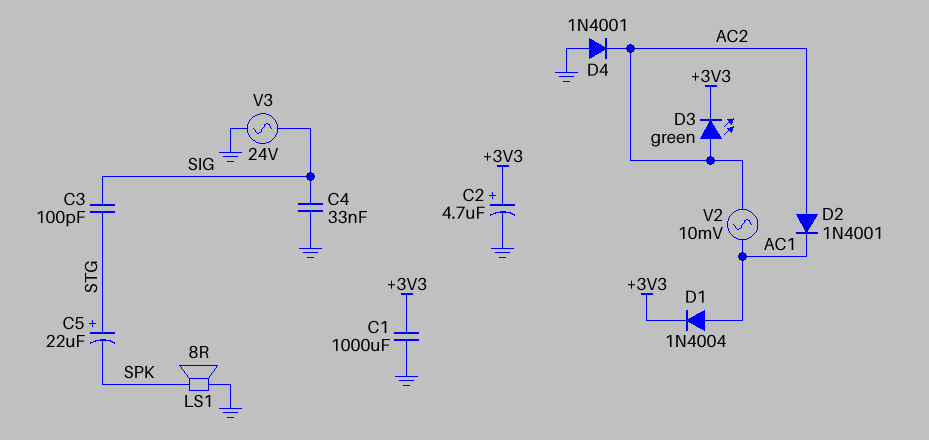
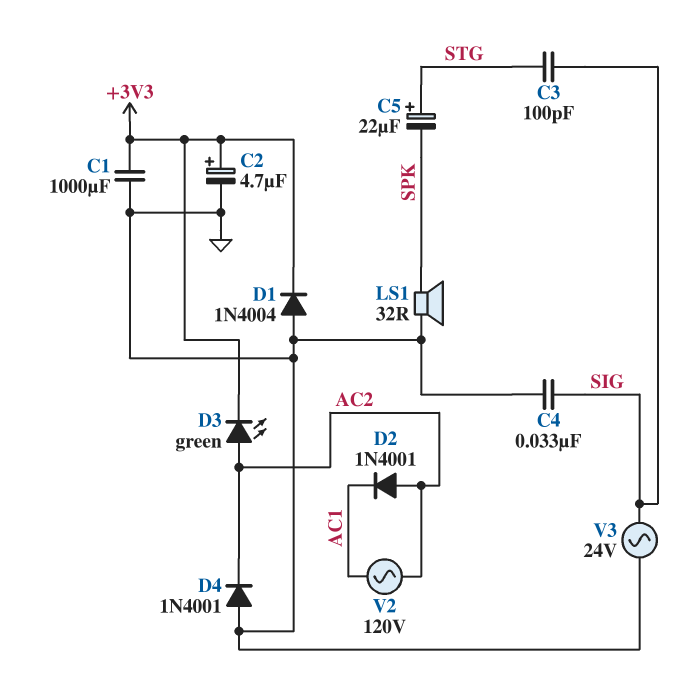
D1: diode 1N4004 (A AC1, K +3V3) -> diode 1N4004 (A GND, K +3V3)
LS1: speaker 8R (GND, SPK) -> speaker 32R (GND, SPK)
V2: AC 10mV (AC1, AC2) -> AC 120V (AC1, AC2)

